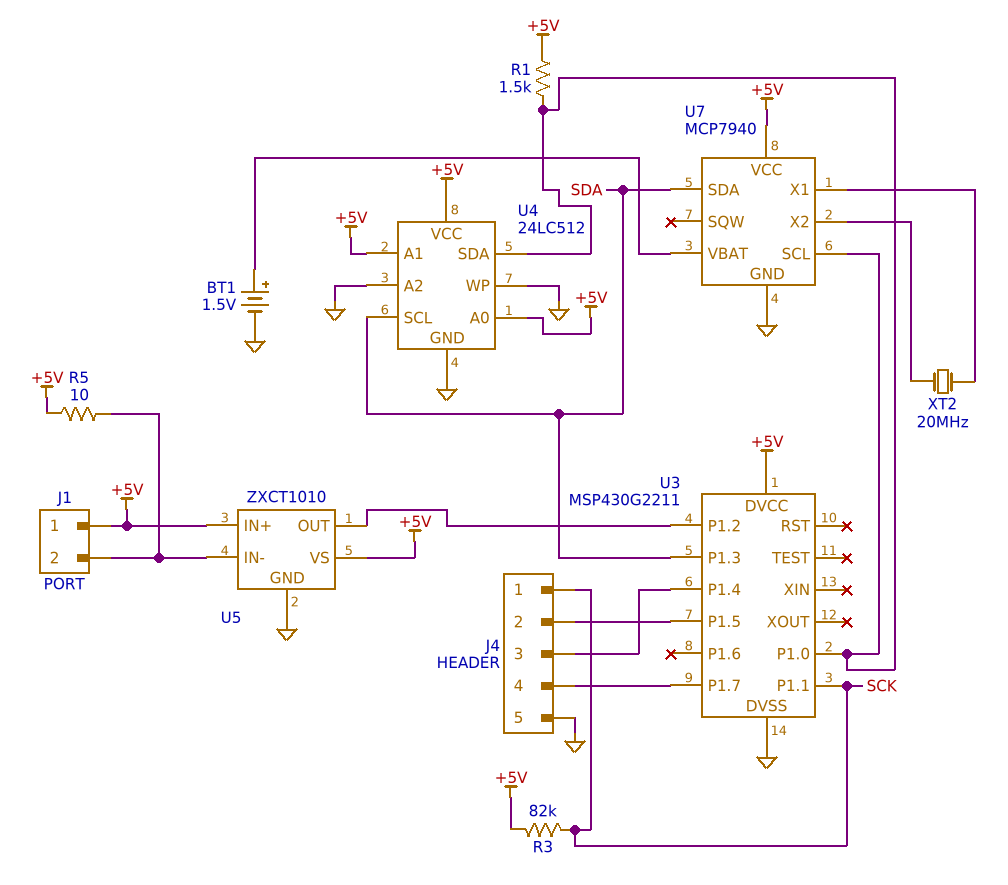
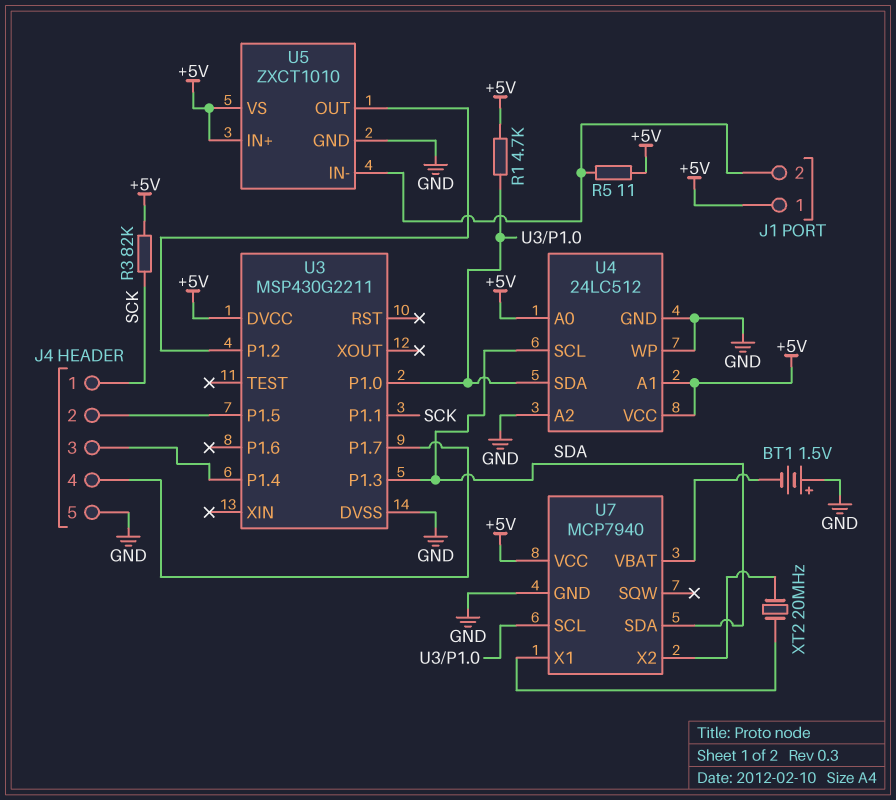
BT1: 1.5V (plus U7/VBAT, minus GND) -> 1.5V (plus GND, minus U7/VBAT)
R1: 1.5k (+5V, U3/P1.0) -> 4.7k (+5V, U3/P1.0)
R5: 10 (+5V, J1/2) -> 11 (+5V, J1/2)

